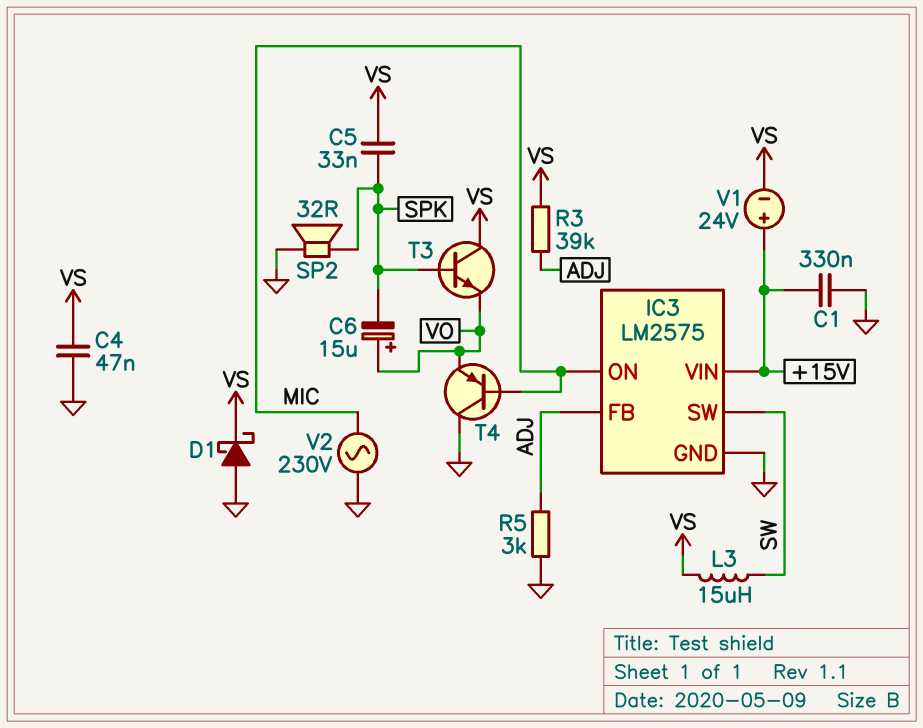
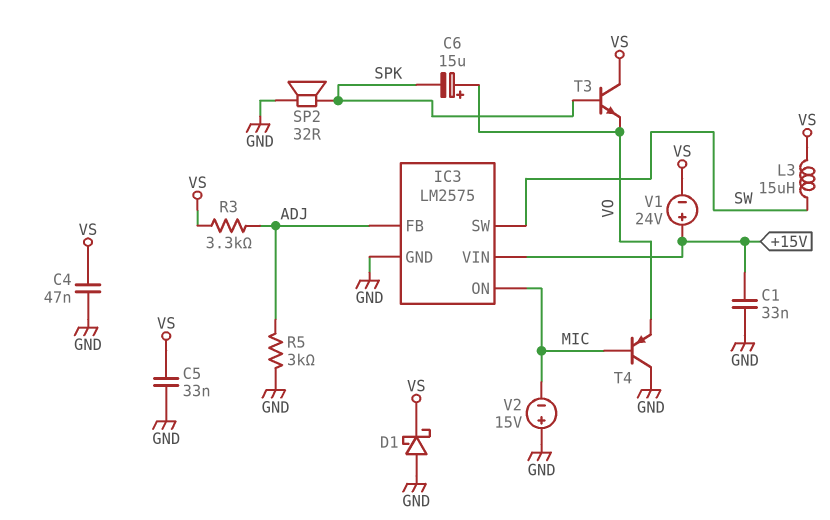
C1: 330nF (+15V, GND) -> 33nF (+15V, GND)
C5: 33nF (SPK, VS) -> 33nF (GND, VS)
R3: 39k (ADJ, VS) -> 3.3k (ADJ, VS)
V2: AC 230V (GND, MIC) -> 15V (plus GND, minus MIC)

